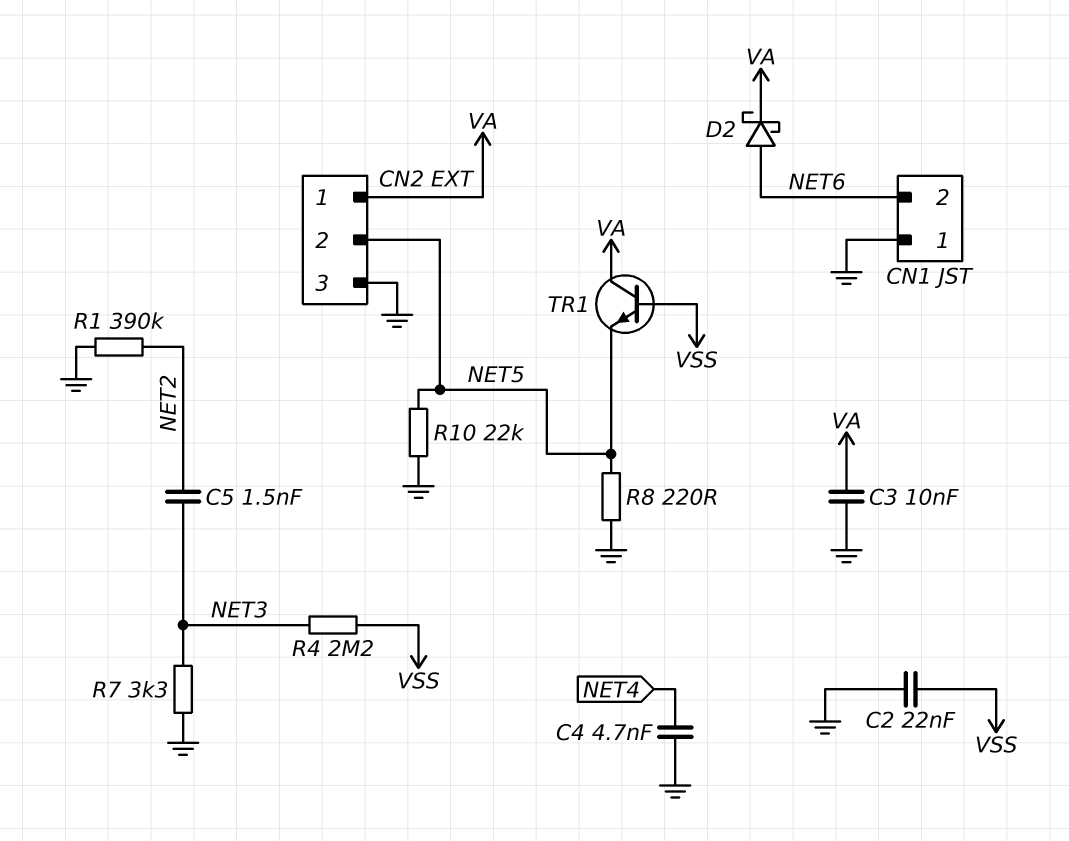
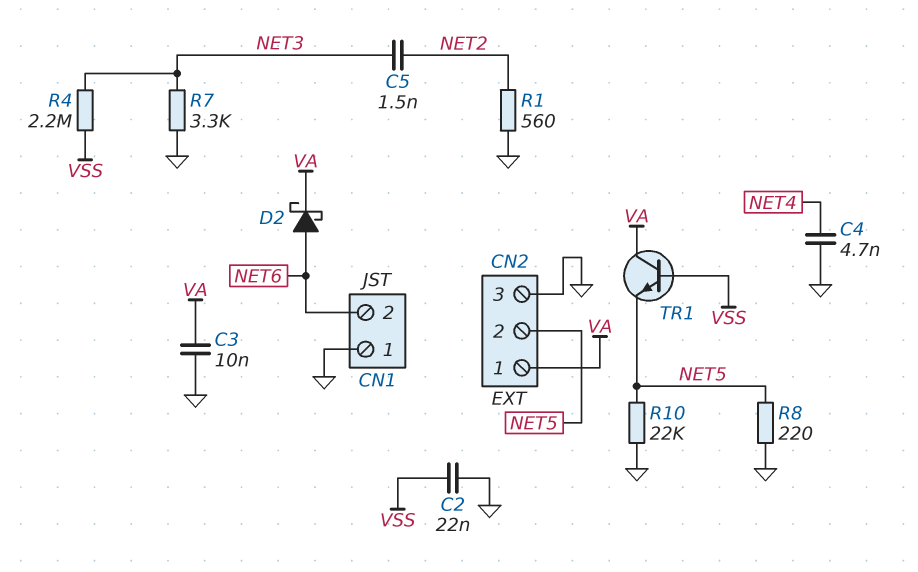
R1: 390k (GND, NET2) -> 560 (GND, NET2)

